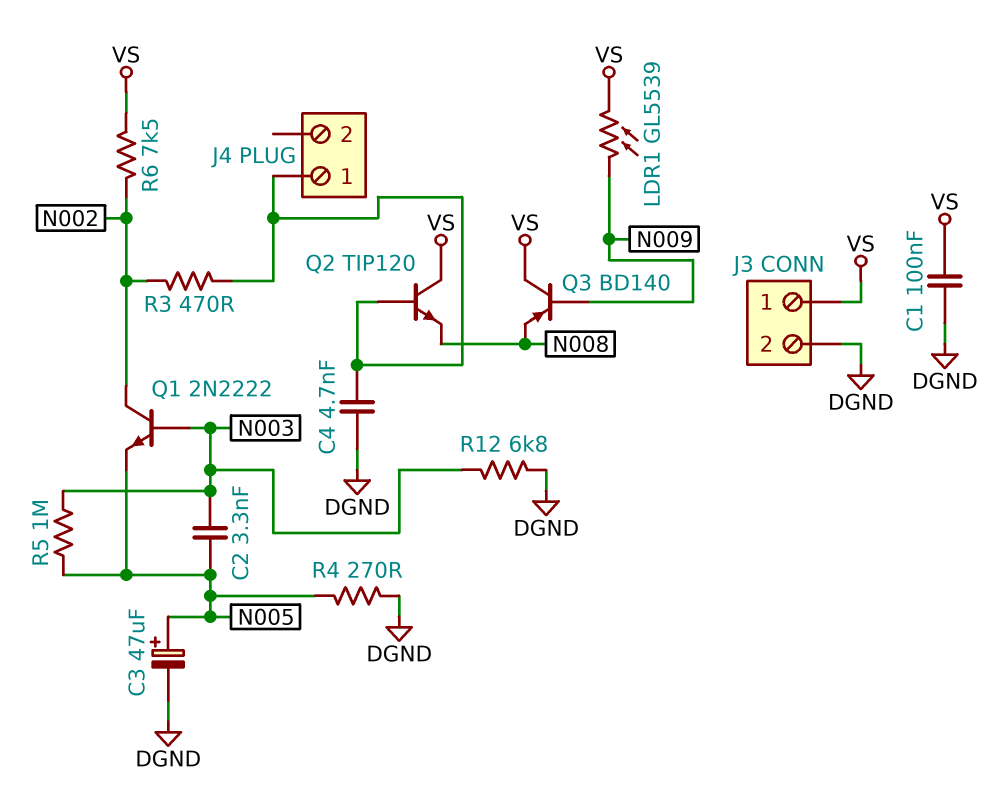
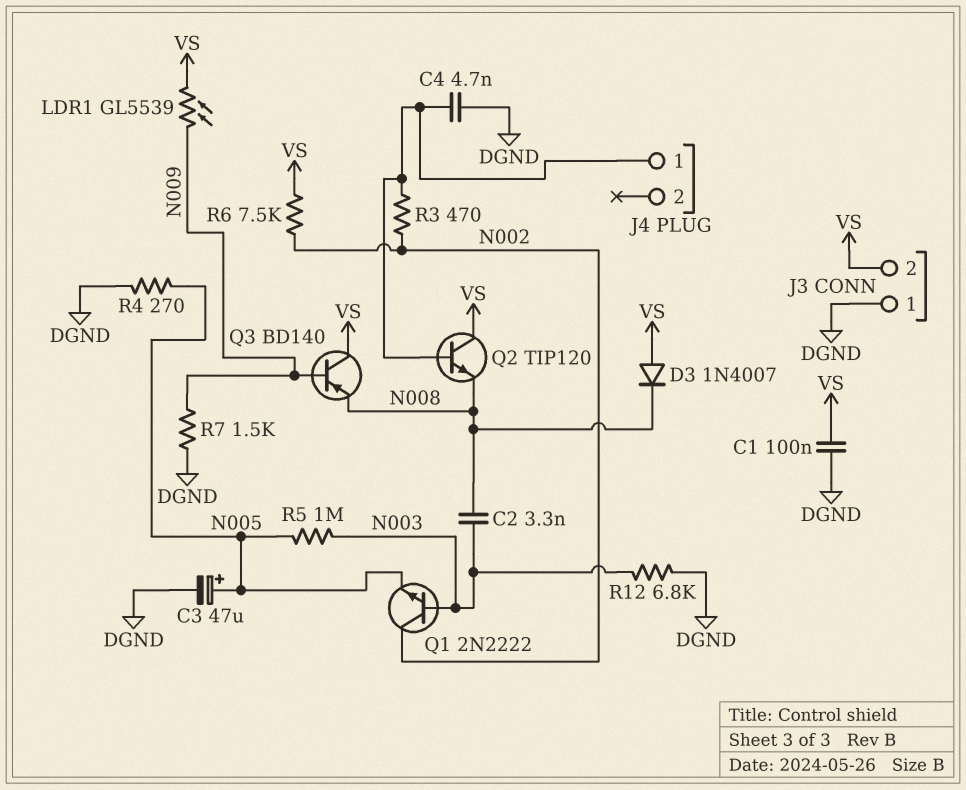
C2: 3.3nF (N003, N005) -> 3.3nF (N003, N008)
D3: none -> diode 1N4007 (A VS, K N008)
J3 pin 1: VS -> DGND
J3 pin 2: DGND -> VS
R7: none -> 1.5k (DGND, N009)

